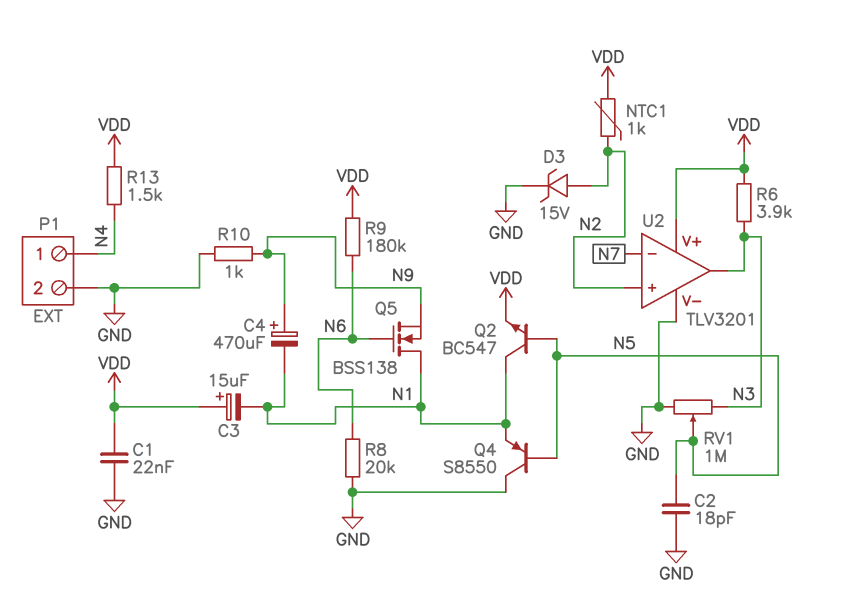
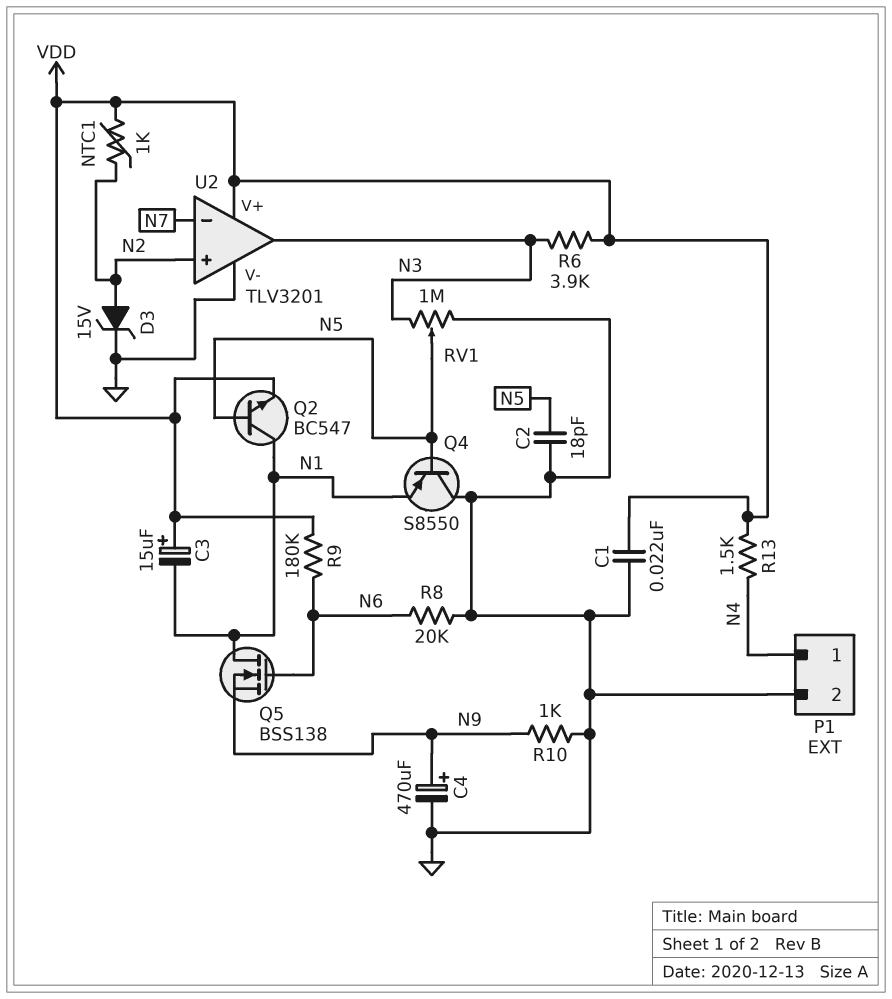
C4: 470uF (plus N9, minus N1) -> 470uF (plus N9, minus GND)

